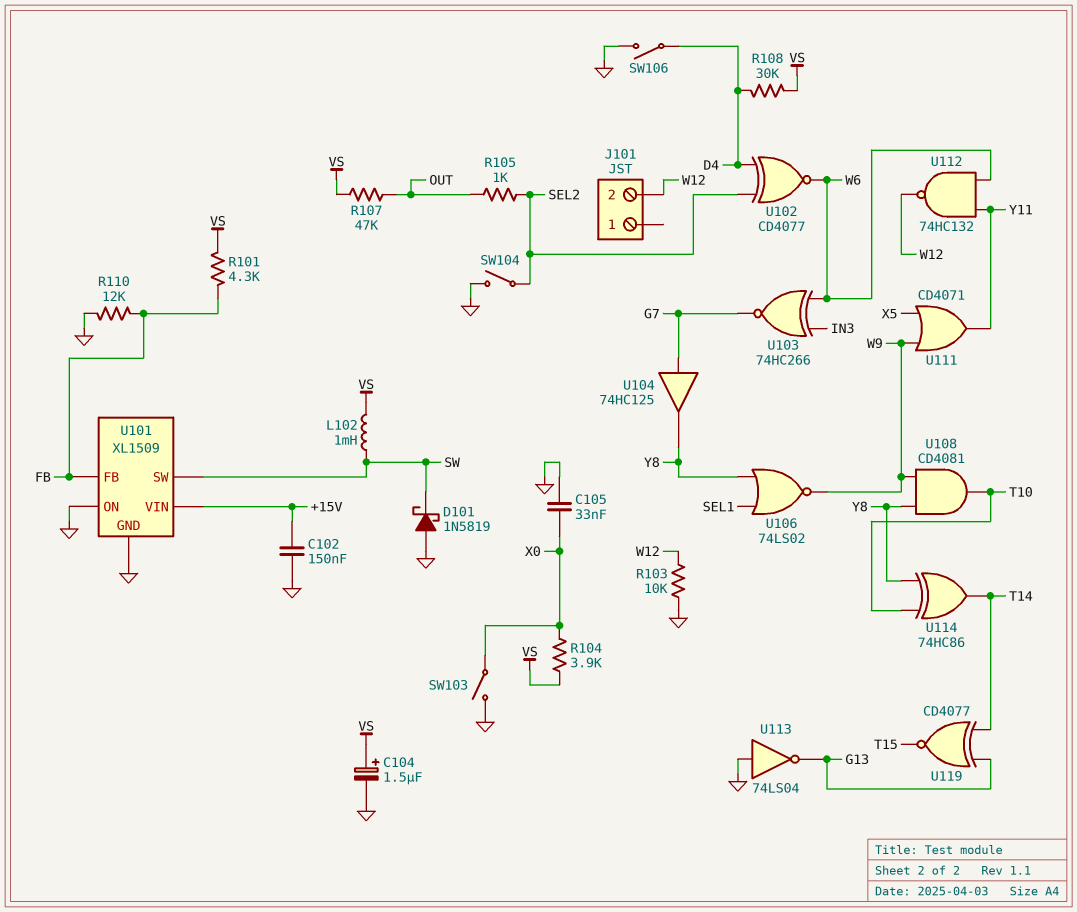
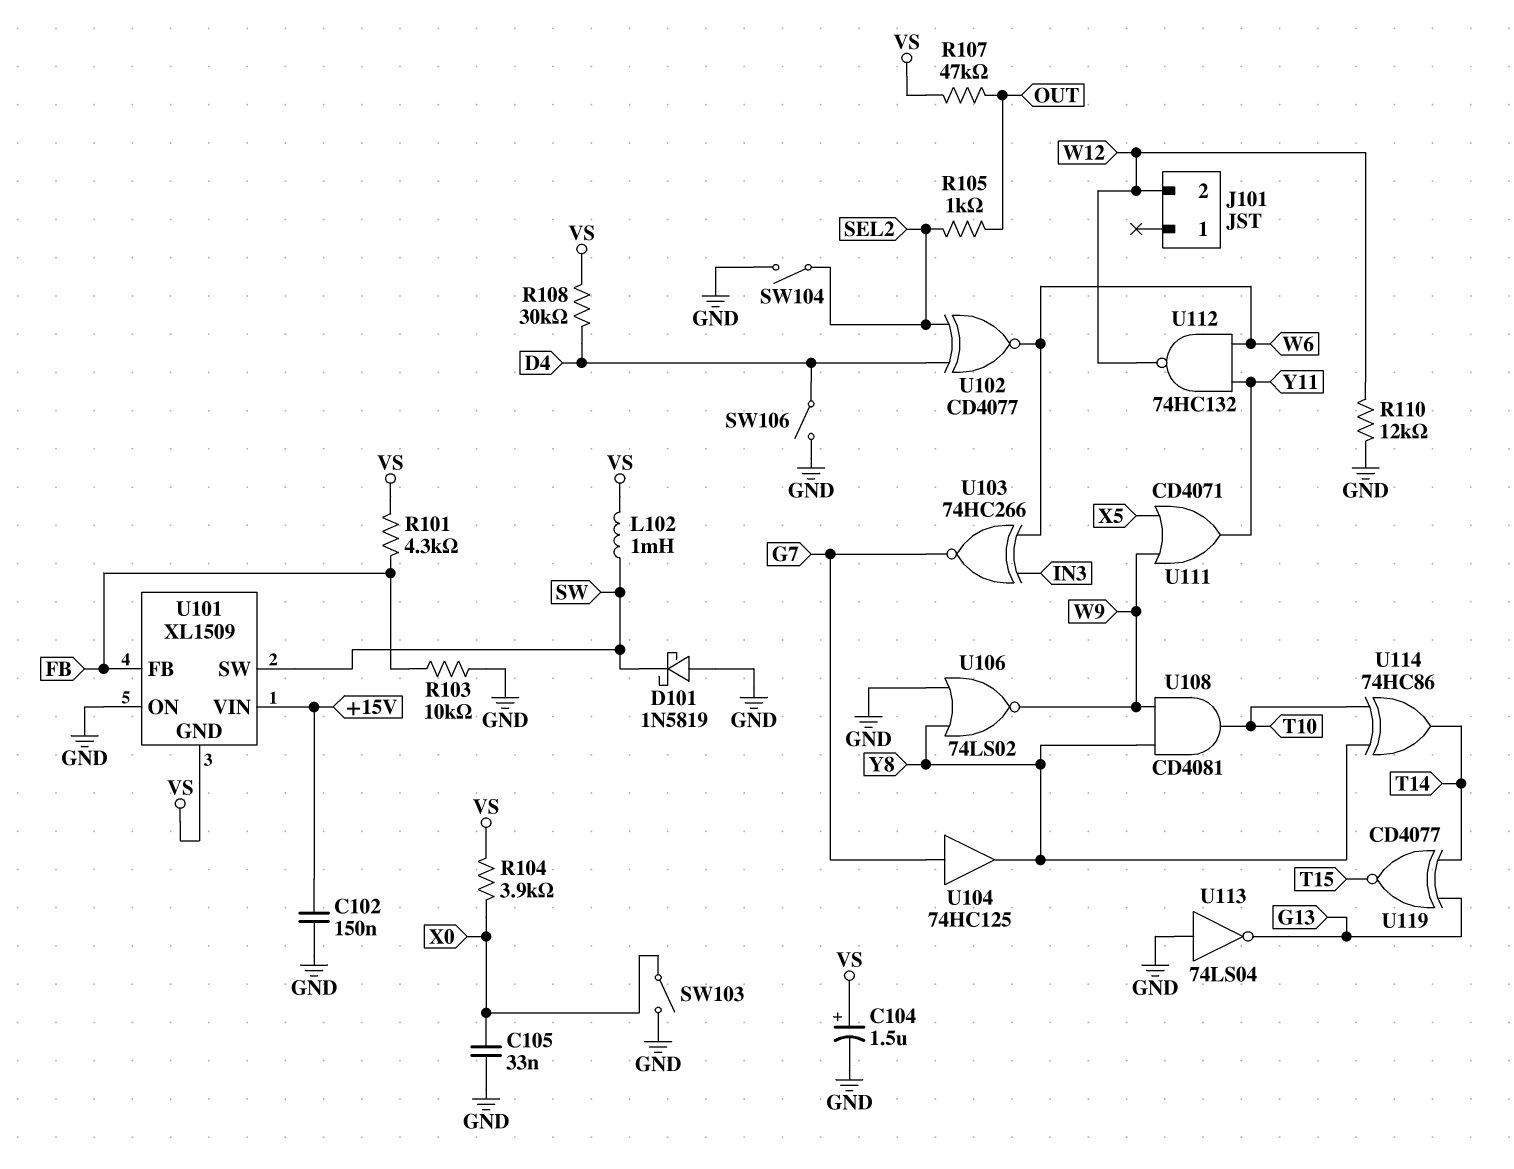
R103: 10k (GND, W12) -> 10k (FB, GND)
R110: 12k (FB, GND) -> 12k (GND, W12)
U101 pin GND: GND -> VS
U106: NOR 74LS02 (in SEL1, in Y8, out W9) -> NOR 74LS02 (in GND, in Y8, out W9)

